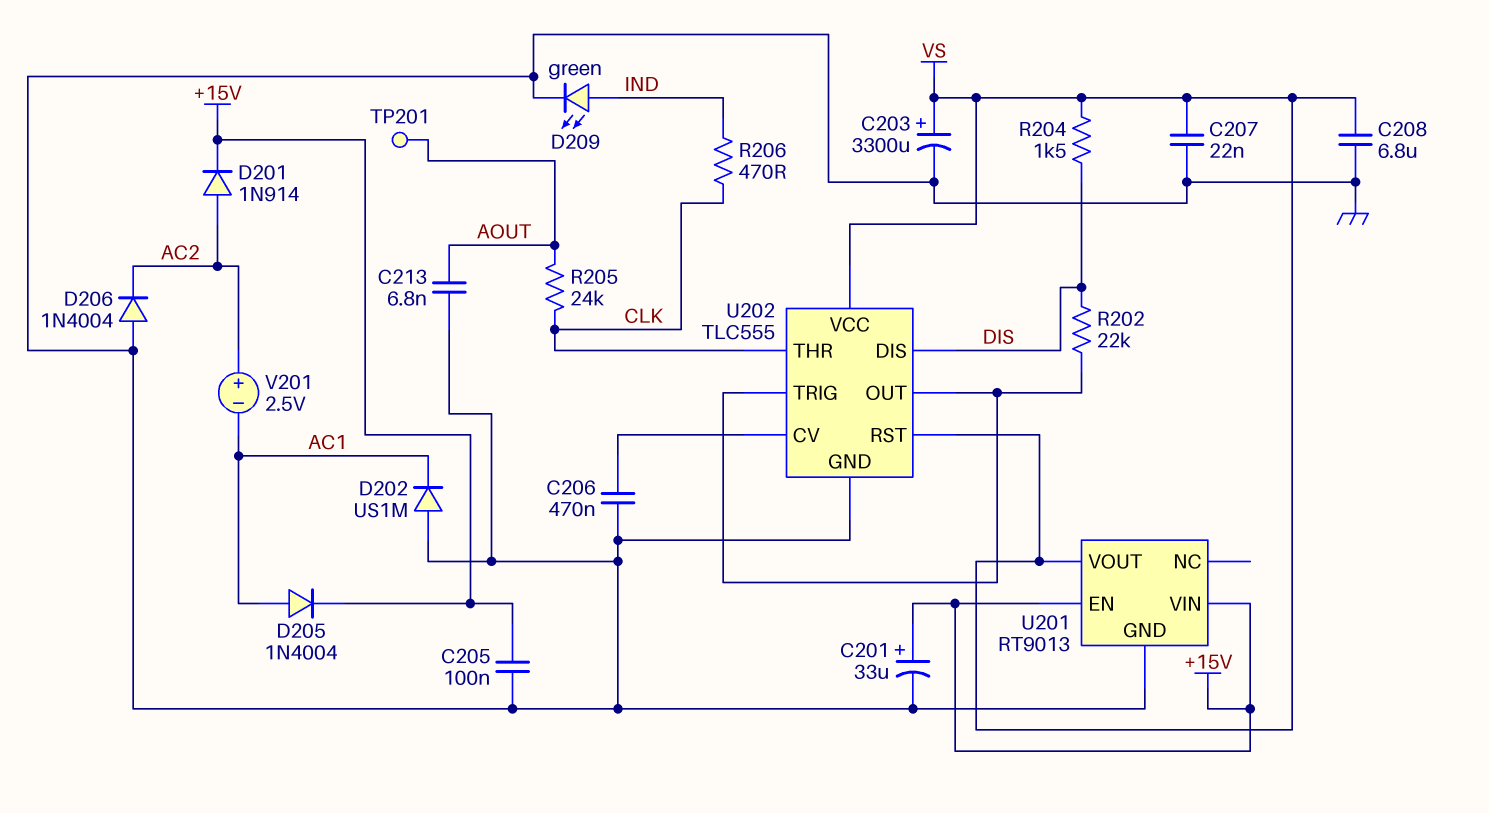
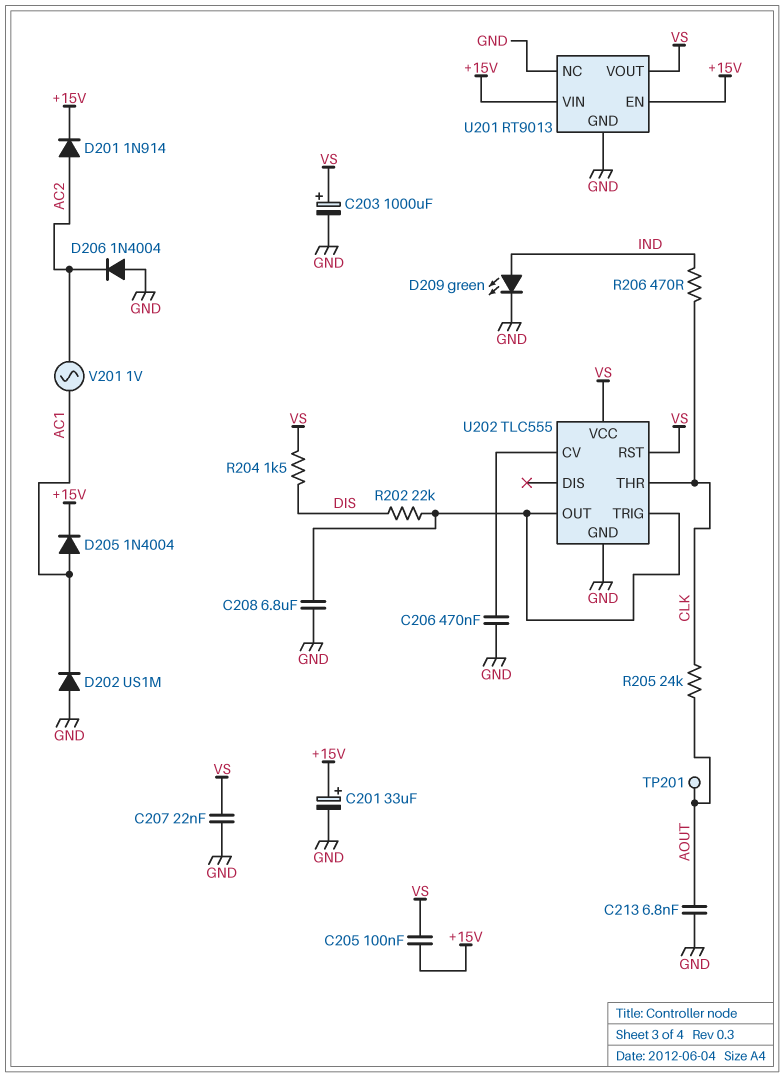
C203: 3300uF (plus VS, minus GND) -> 1000uF (plus VS, minus GND)
C205: 100nF (+15V, GND) -> 100nF (+15V, VS)
C208: 6.8uF (GND, VS) -> 6.8uF (GND, U202/OUT)
U201 pin NC: none -> GND
U202 pin DIS: DIS -> none
V201: 2.5V (plus AC2, minus AC1) -> AC 1V (AC1, AC2)

